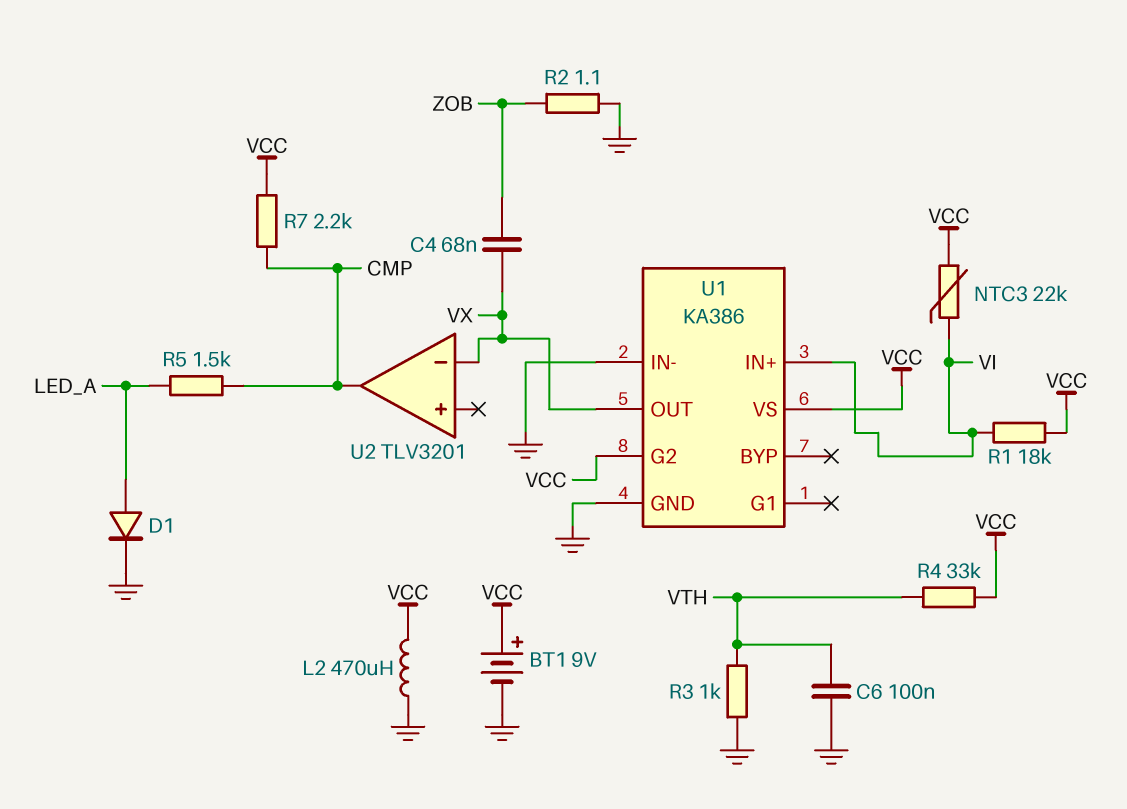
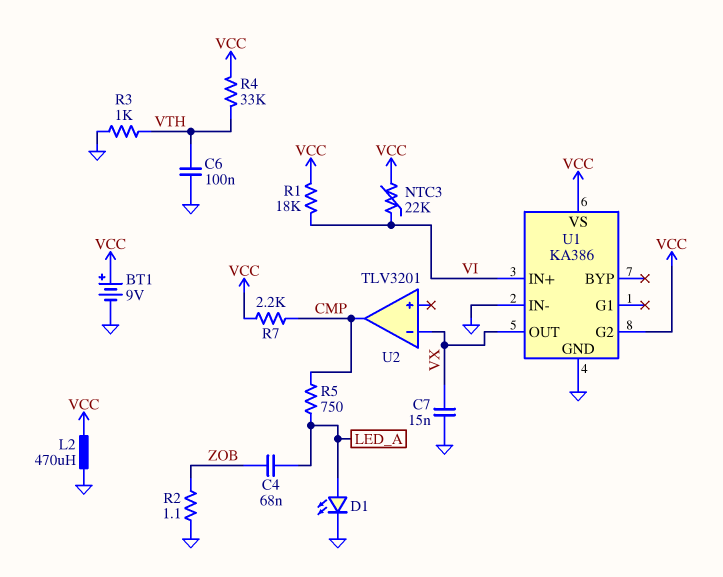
C4: 68nF (VX, ZOB) -> 68nF (LED_A, ZOB)
C7: none -> 15nF (GND, VX)
D1: diode (A LED_A, K GND) -> LED (A LED_A, K GND)
R5: 1.5k (CMP, LED_A) -> 750 (CMP, LED_A)

